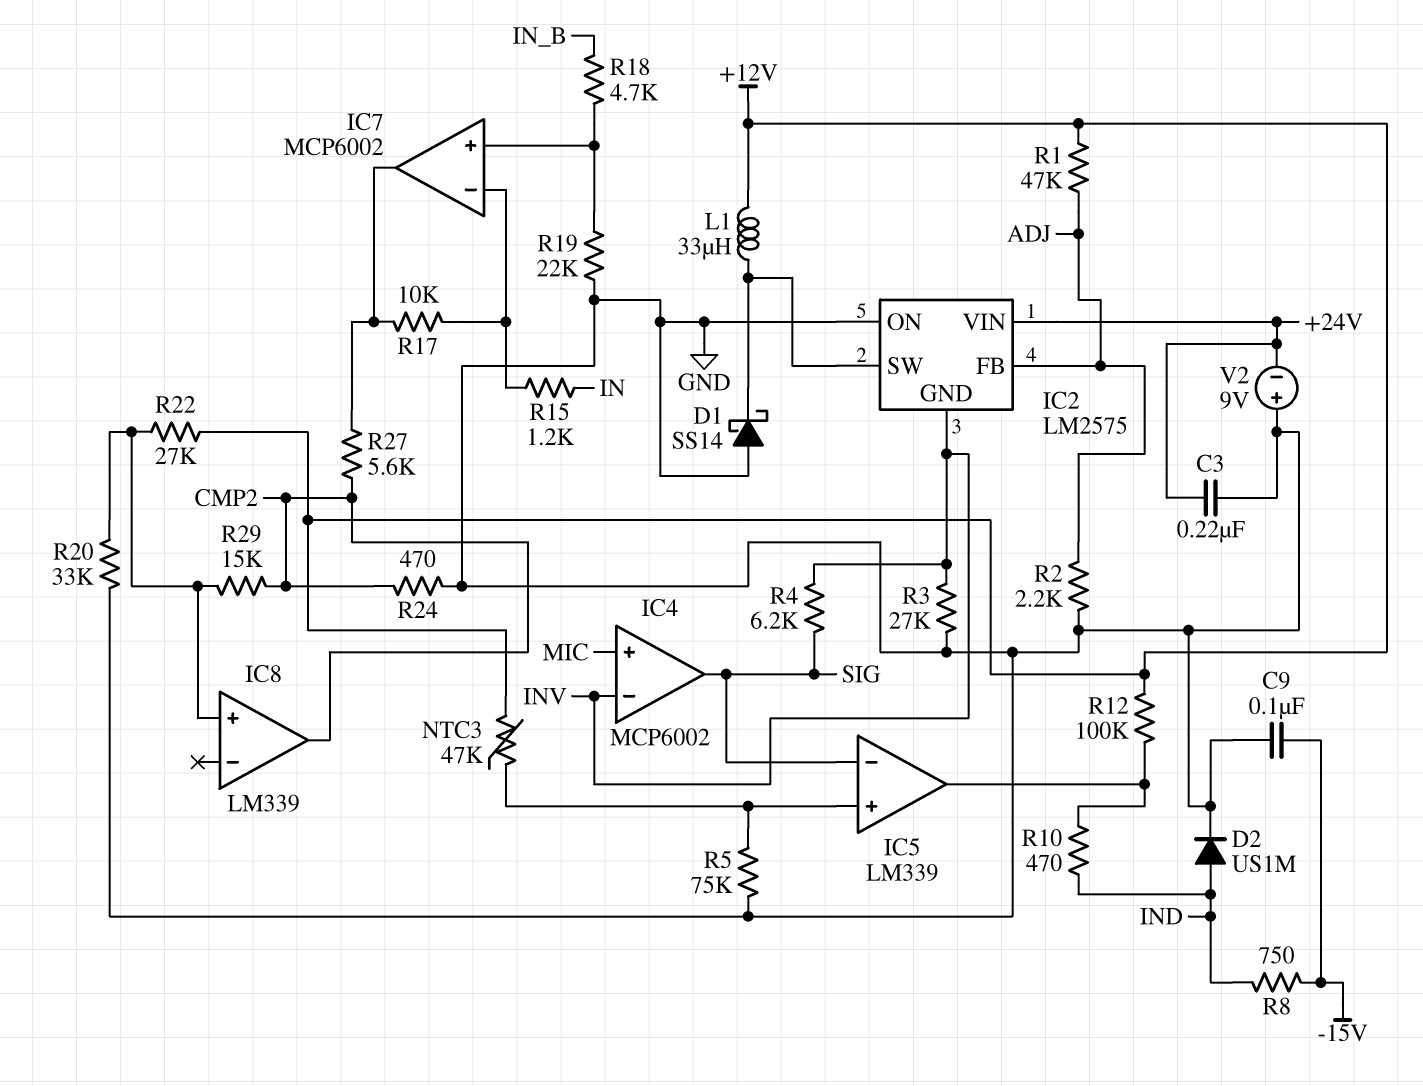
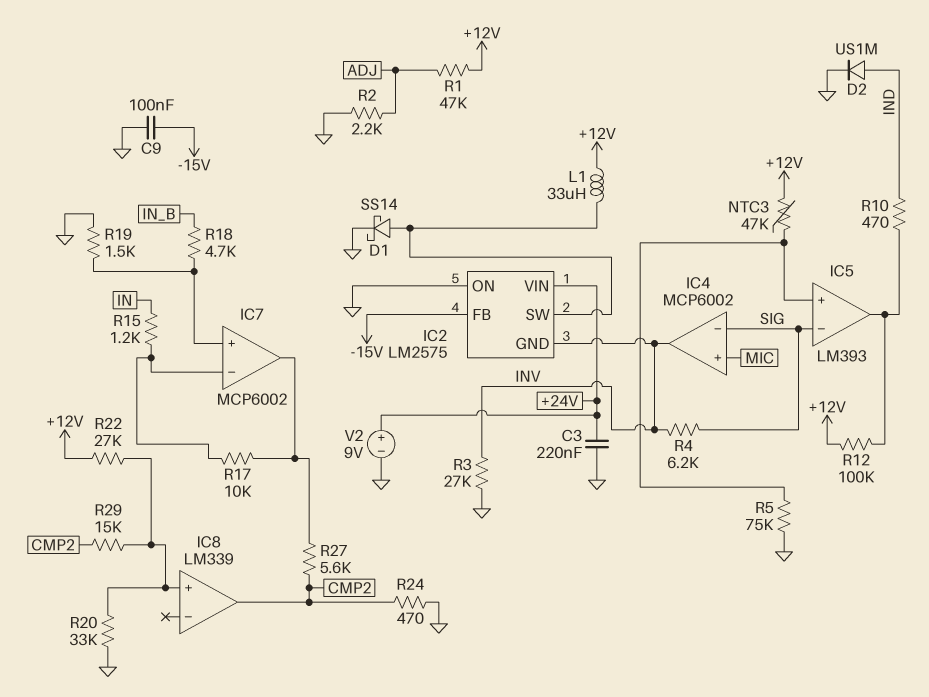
D1: schottky SS14 (A GND, K IC2/SW) -> schottky SS14 (A IC2/SW, K GND)
IC2 pin FB: ADJ -> -15V
IC4 pin in-: INV -> SIG
IC4 pin out: SIG -> INV
IC5: LM339 -> LM393
R8: 750 (-15V, IND) -> none
R19: 22k (GND, IC7/in+) -> 1.5k (GND, IC7/in+)
V2: 9V (plus GND, minus +24V) -> 9V (plus +24V, minus GND)

